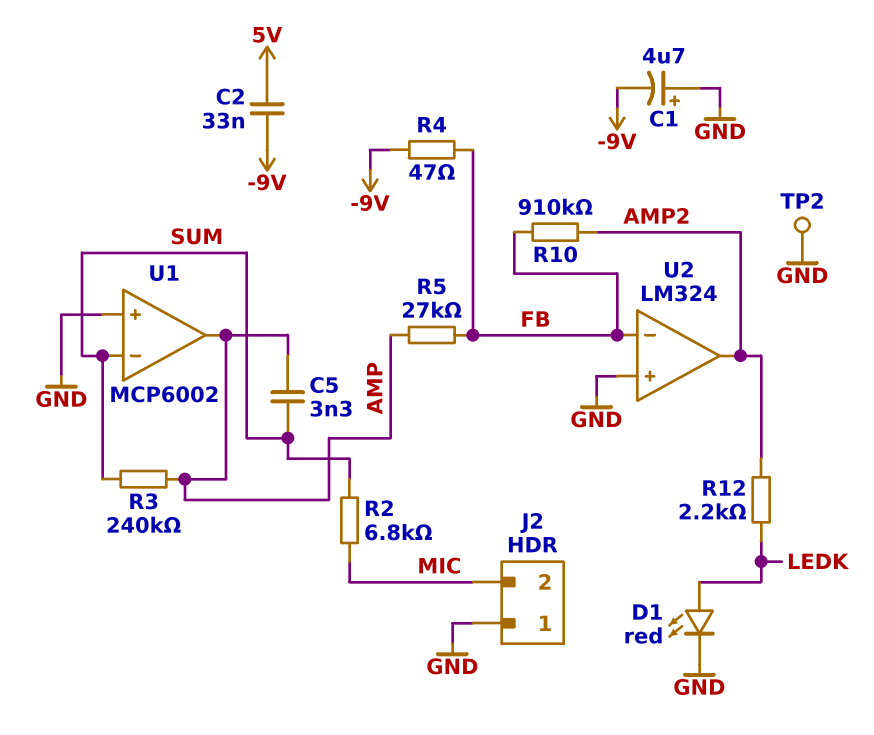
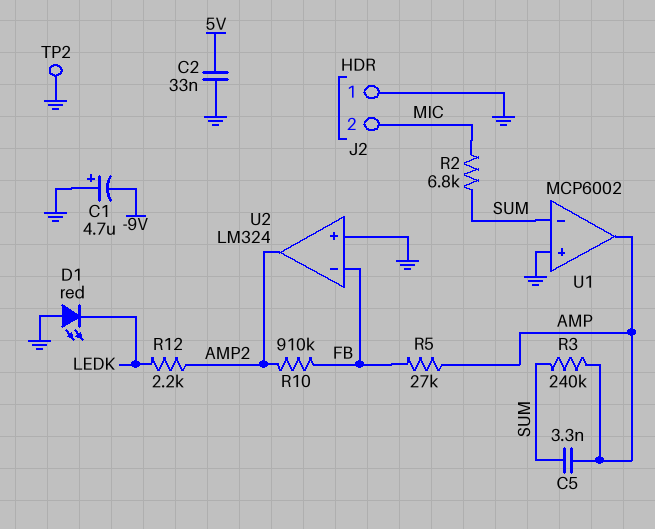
C2: 33nF (-9V, 5V) -> 33nF (5V, GND)
D1: LED red (A LEDK, K GND) -> LED red (A GND, K LEDK)
R4: 47 (-9V, FB) -> none

